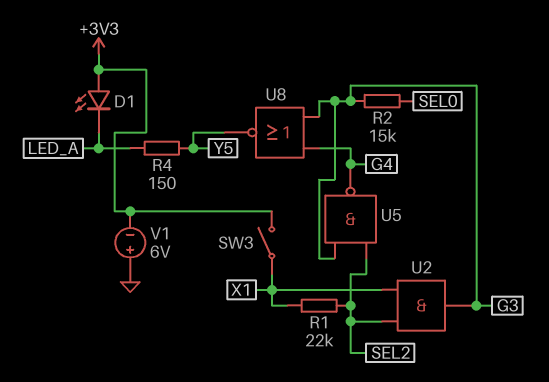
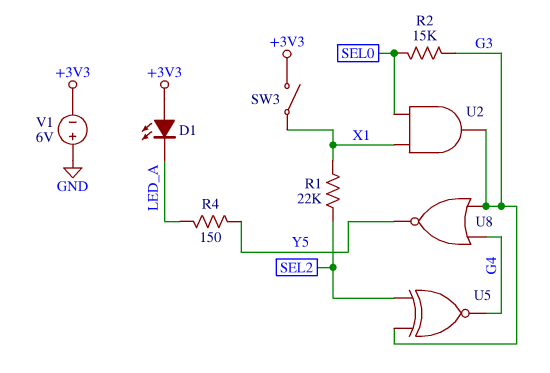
U2: AND (in SEL2, in X1, out G3) -> AND (in SEL0, in X1, out G3)
U5: NAND (in G3, in SEL2, out G4) -> XNOR (in G3, in SEL2, out G4)

